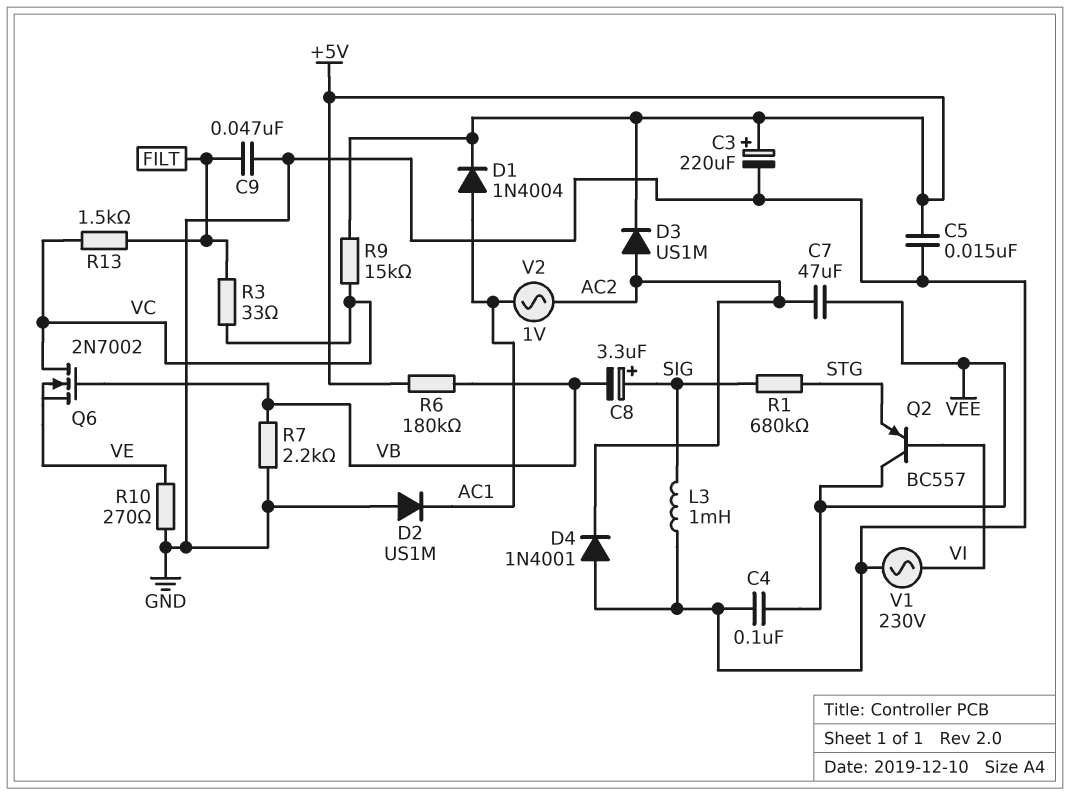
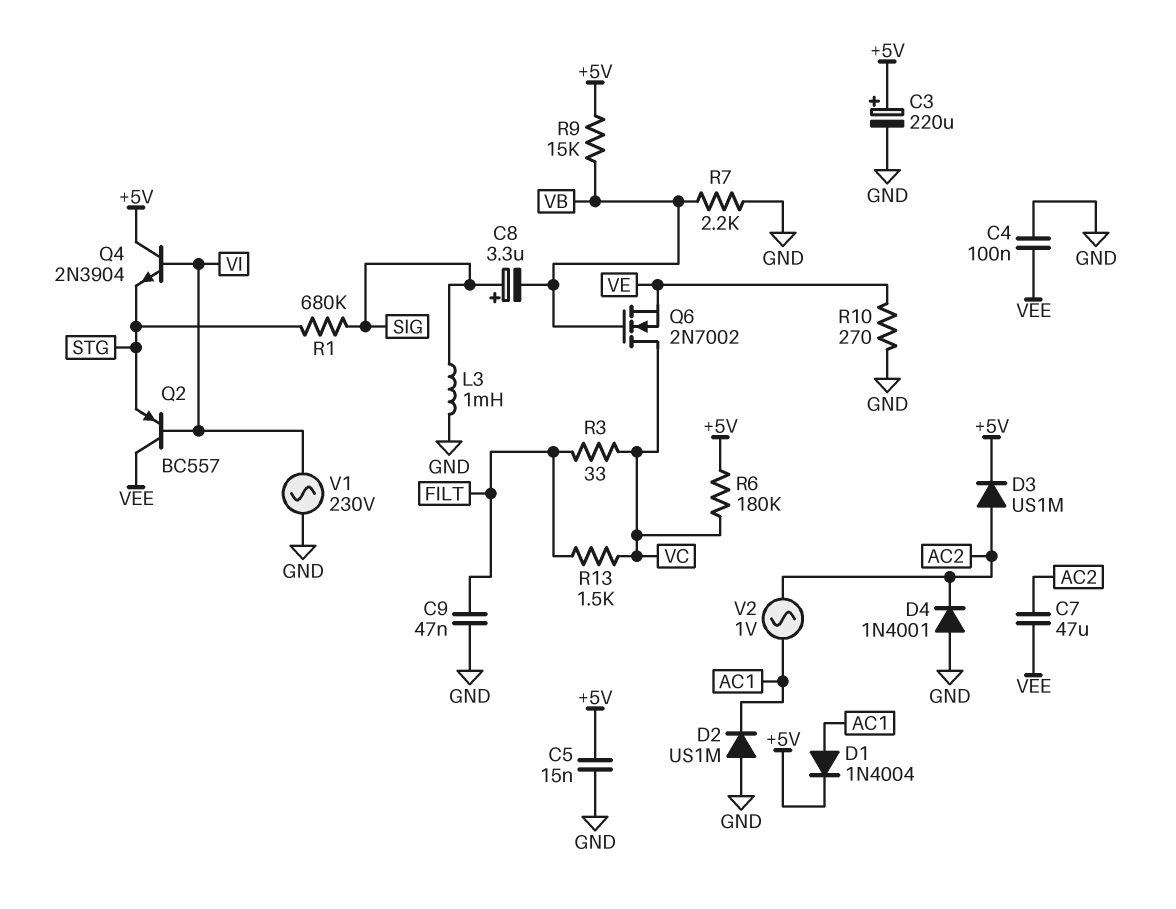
Q4: none -> NPN 2N3904 (B VI, C +5V, E STG)
R6: 180k (+5V, VB) -> 180k (+5V, VC)
R9: 15k (+5V, VC) -> 15k (+5V, VB)

